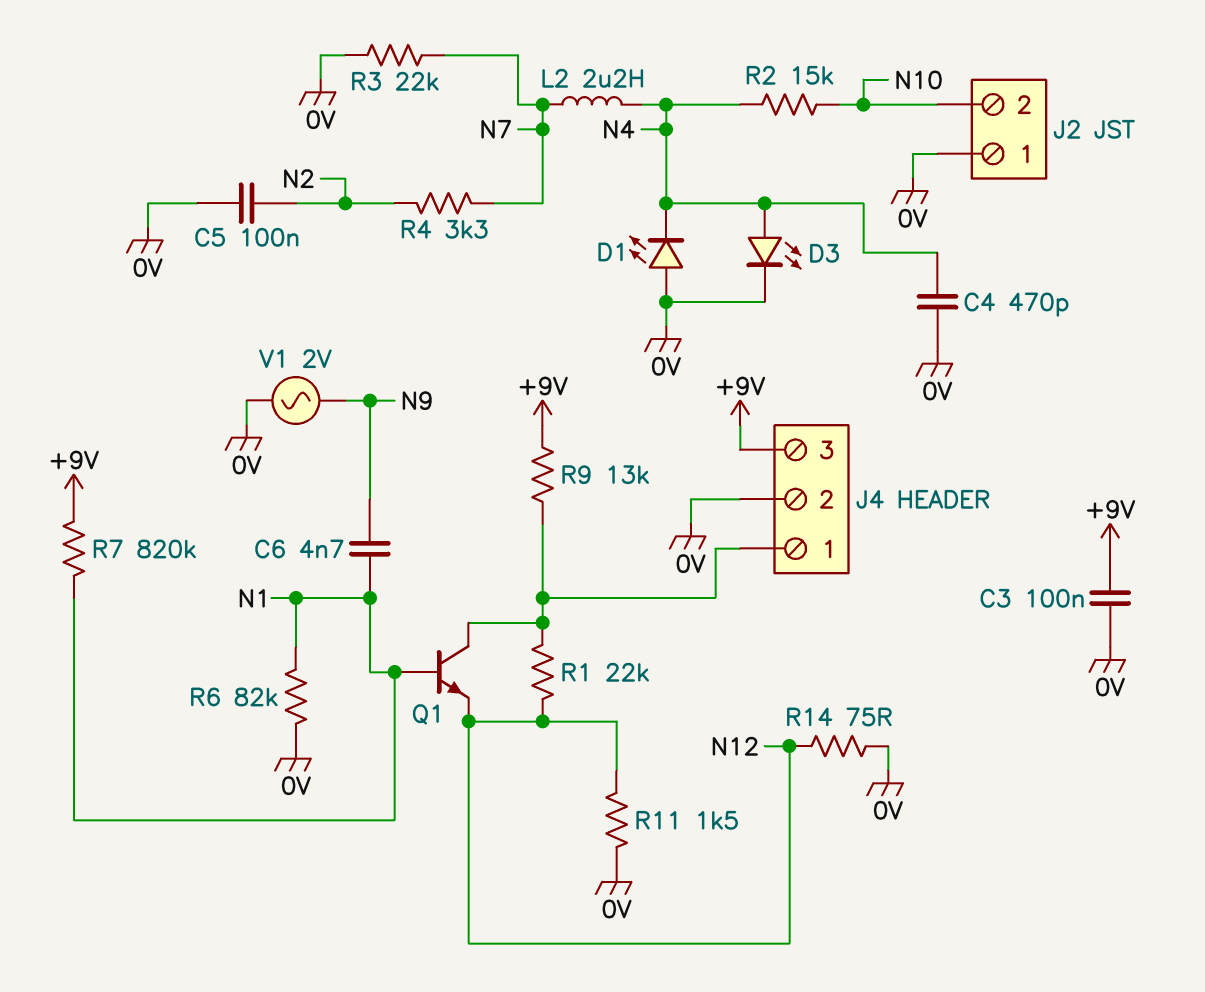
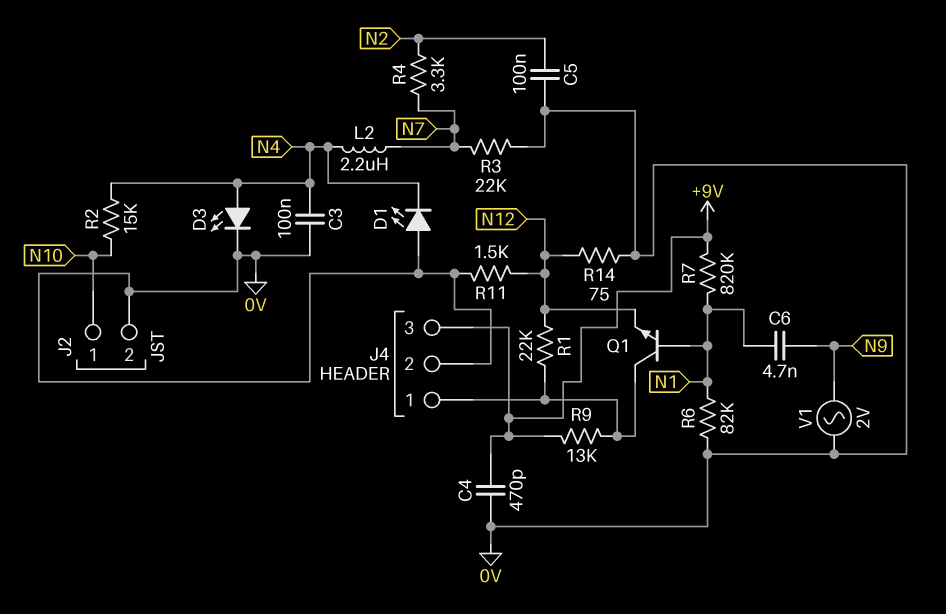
C3: 100nF (+9V, 0V) -> 100nF (0V, N4)
C4: 470pF (0V, N4) -> 470pF (+9V, 0V)
J2 pin 1: 0V -> N10
J2 pin 2: N10 -> 0V

